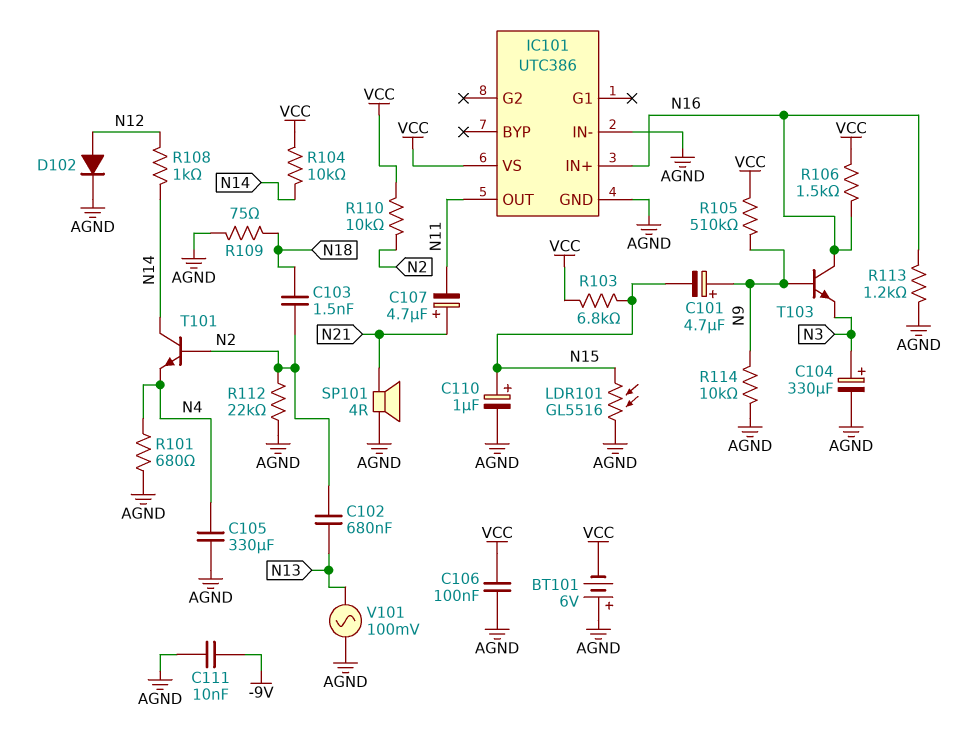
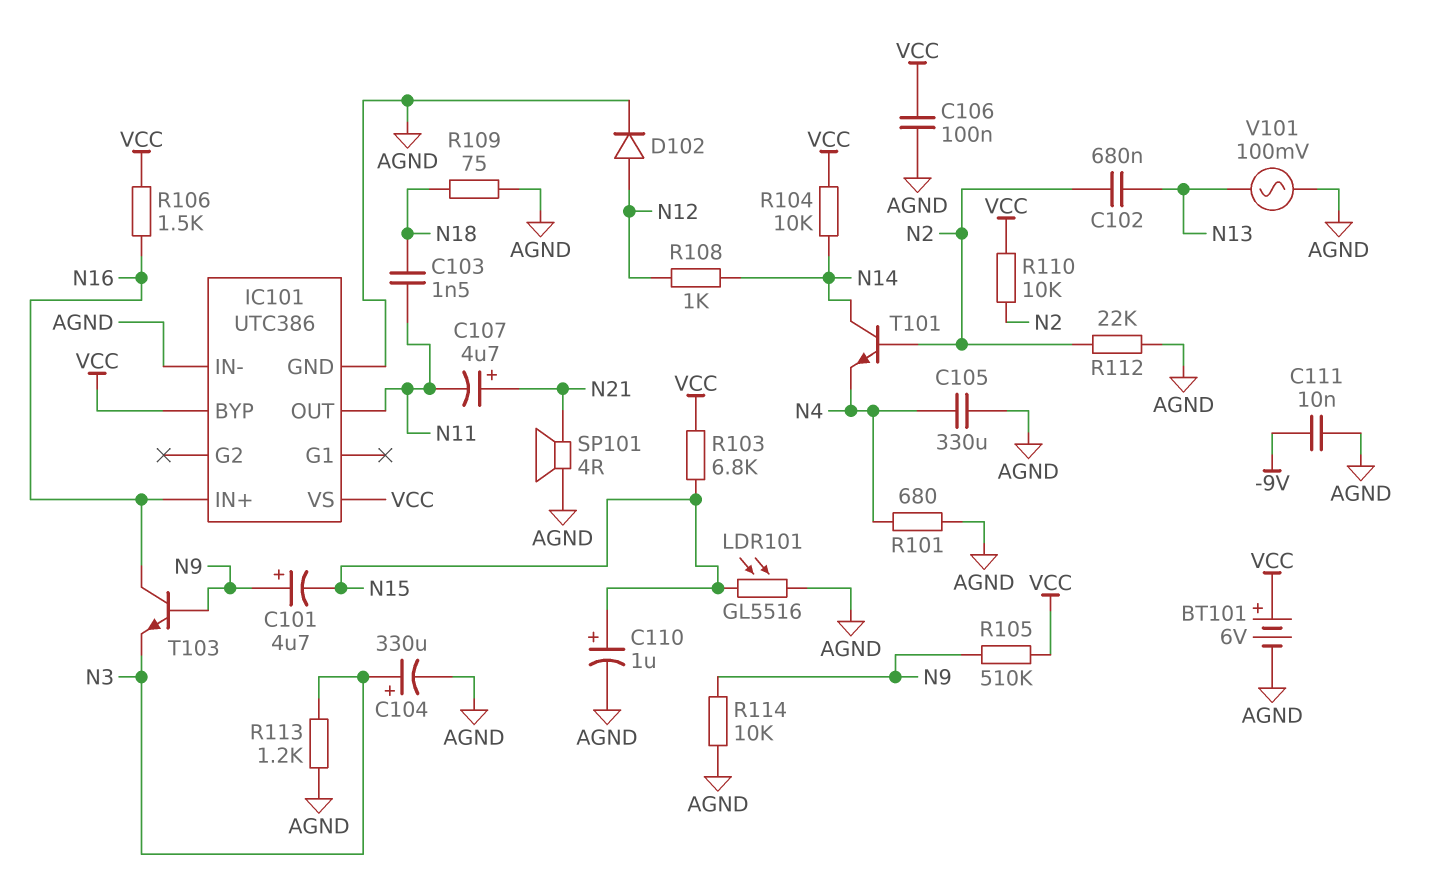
BT101: 6V (plus AGND, minus VCC) -> 6V (plus VCC, minus AGND)
C103: 1.5nF (N2, N18) -> 1.5nF (N11, N18)
IC101 pin BYP: none -> VCC
R113: 1.2k (AGND, N16) -> 1.2k (AGND, N3)

